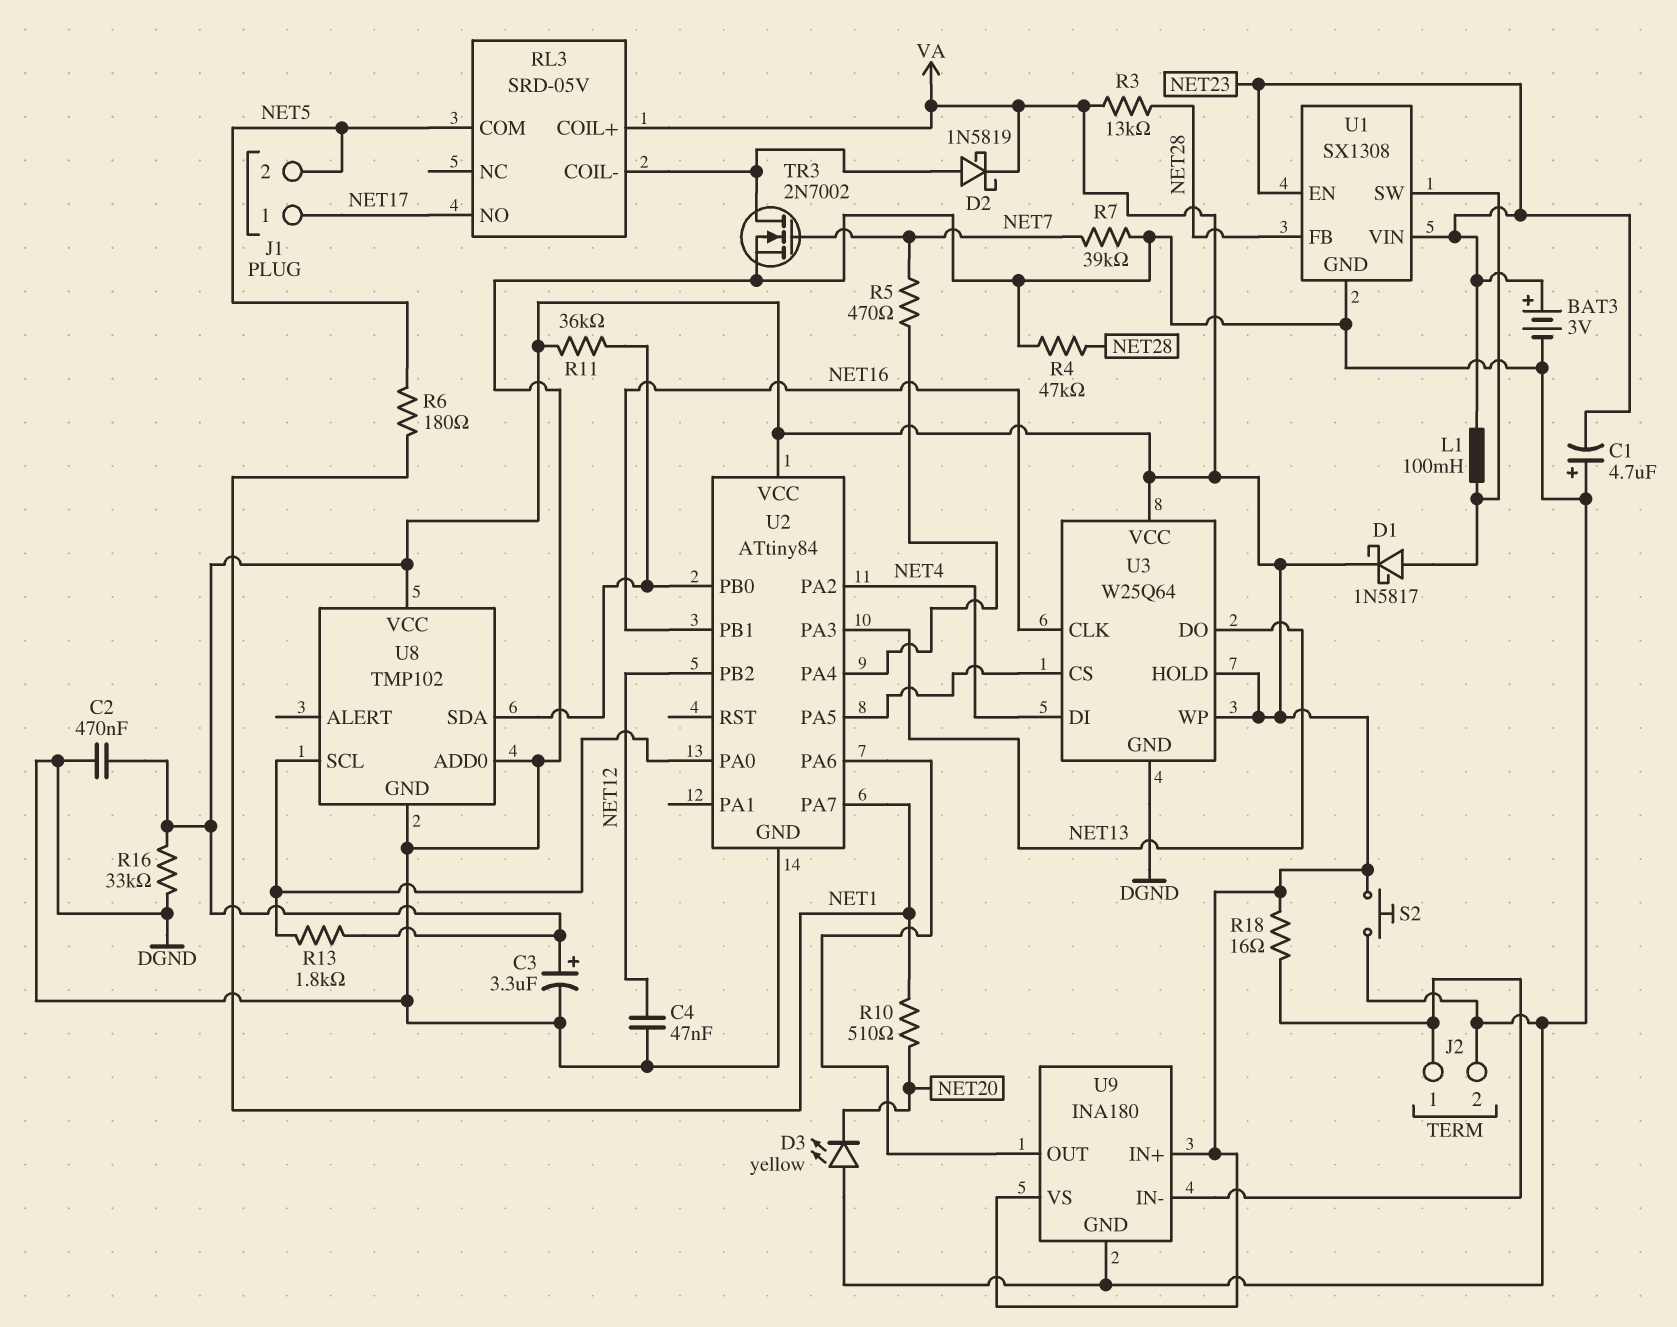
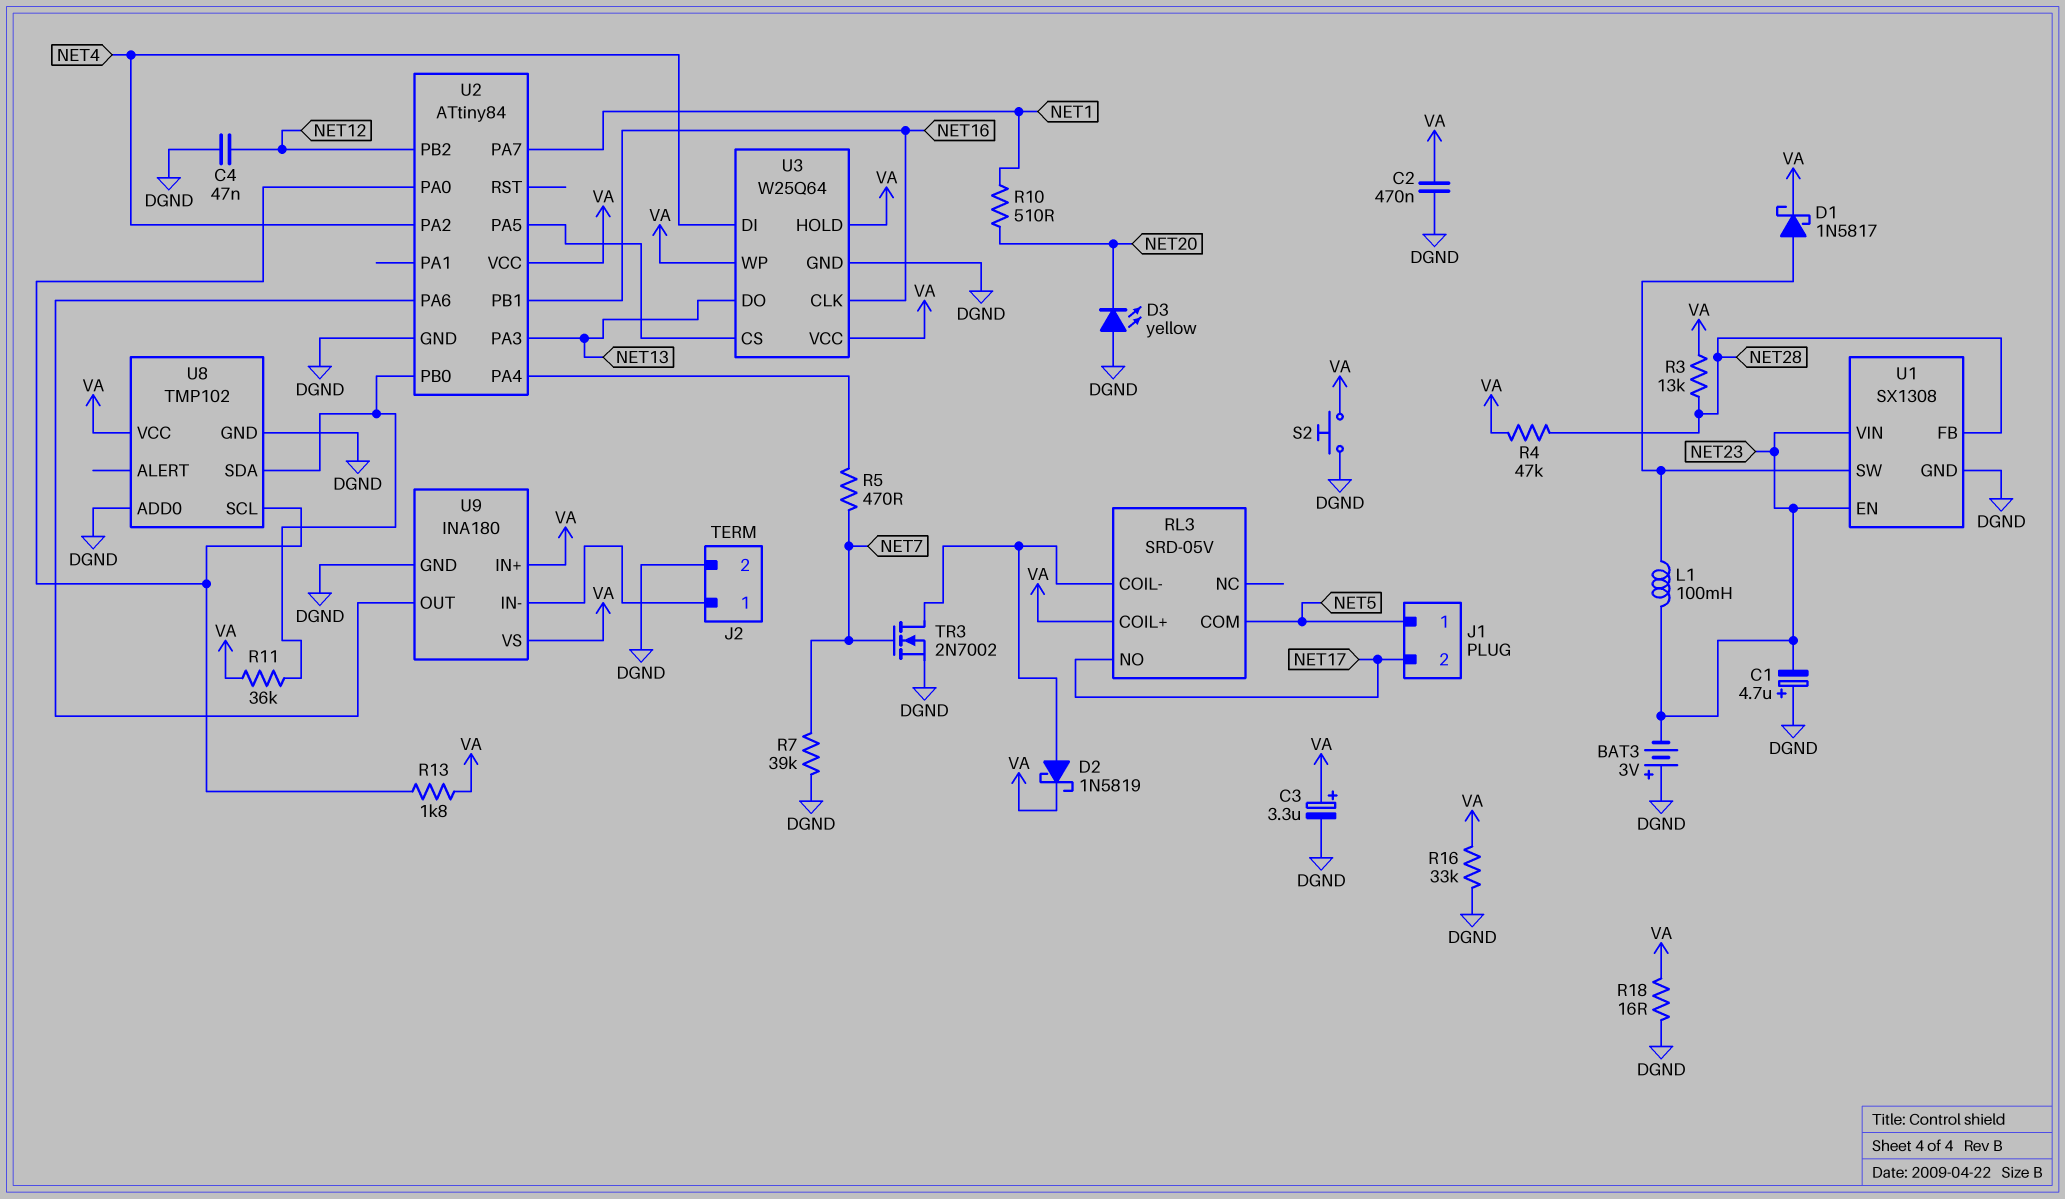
BAT3: 3V (plus NET23, minus DGND) -> 3V (plus DGND, minus NET23)
J1 pin 1: NET17 -> NET5
J1 pin 2: NET5 -> NET17
R4: 47k (DGND, NET28) -> 47k (NET28, VA)
R6: 180 (NET1, NET5) -> none
R18: 16 (J2/1, VA) -> 16 (DGND, VA)

